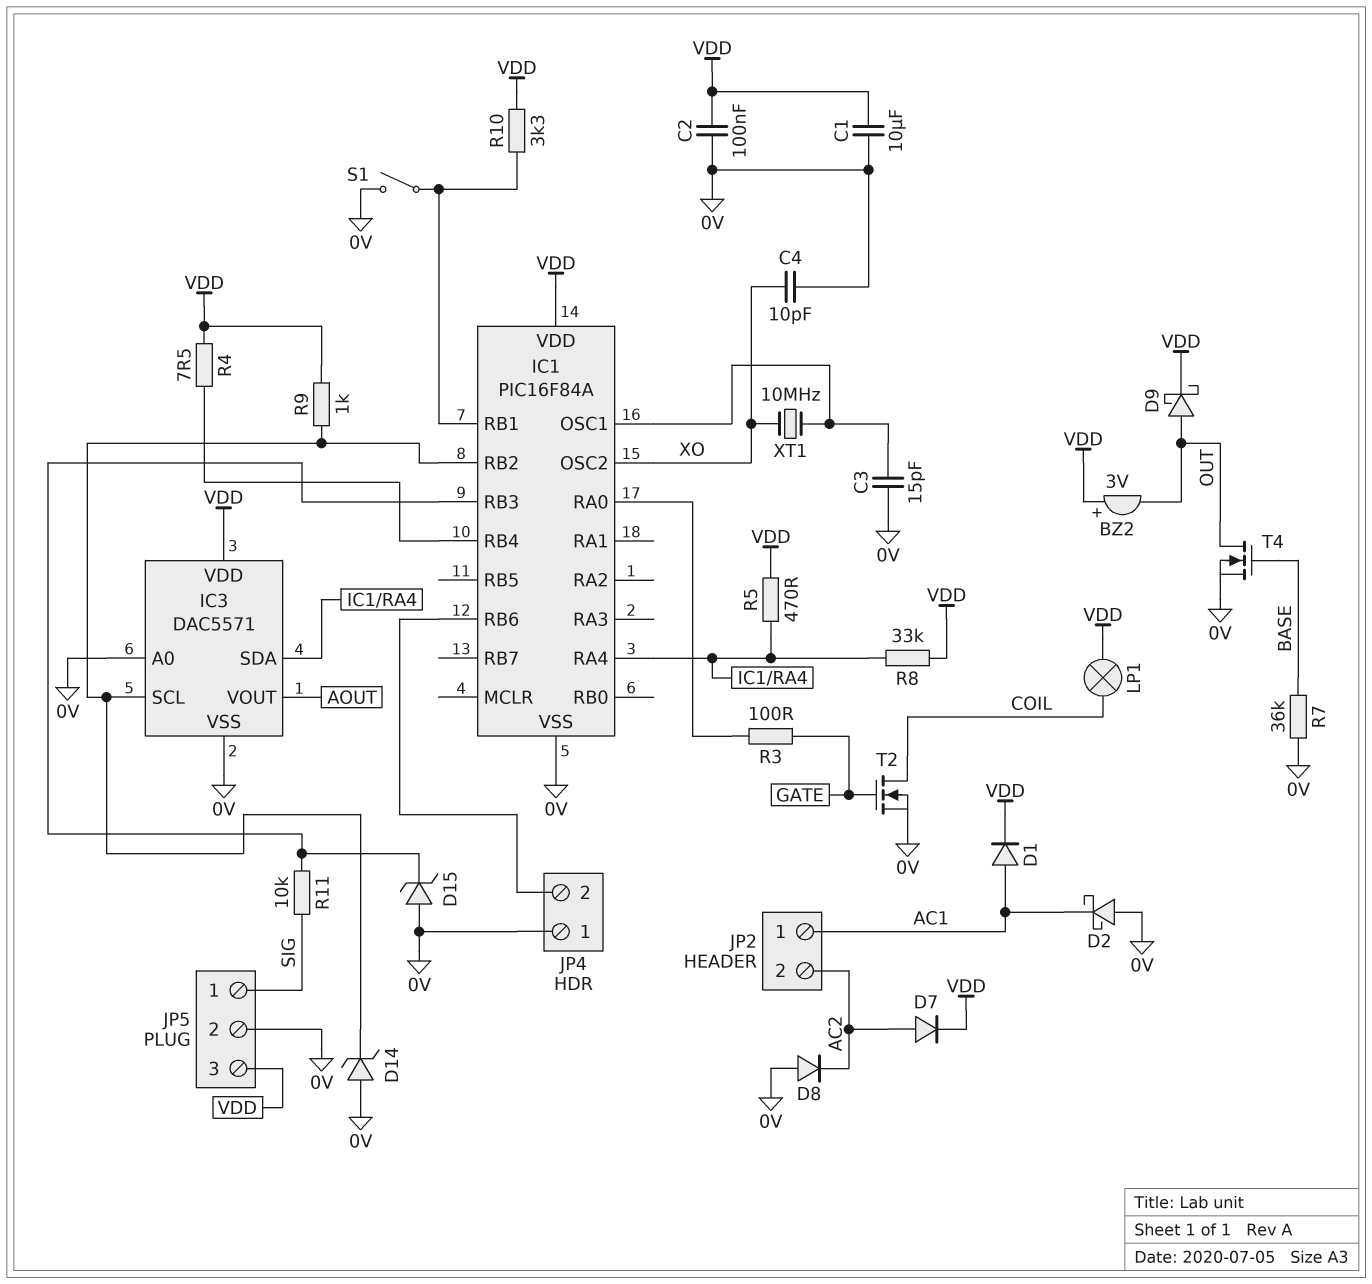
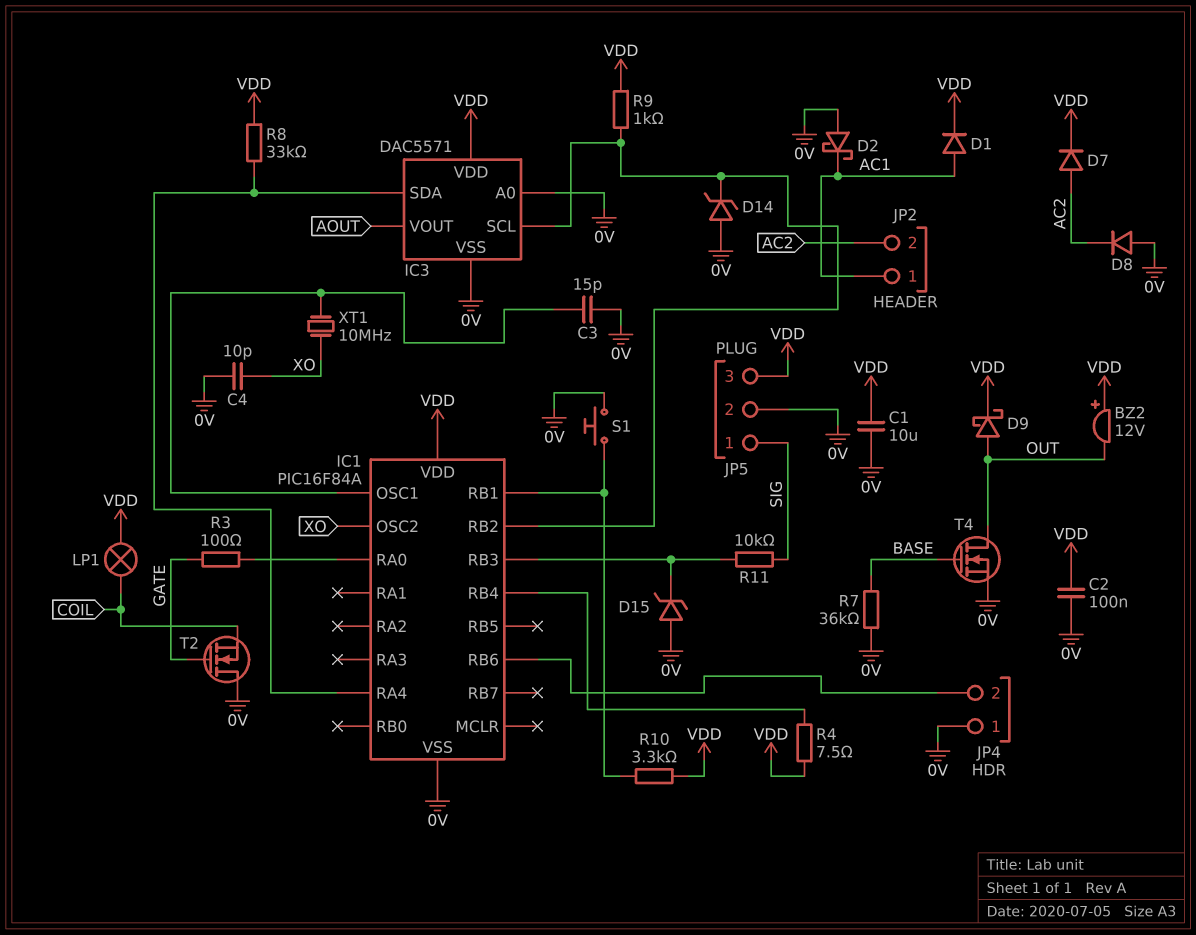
BZ2: buzzer 3V (plus VDD, minus OUT) -> buzzer 12V (plus VDD, minus OUT)
R5: 470 (IC1/RA4, VDD) -> none
S1: switch (0V, IC1/RB1) -> button (0V, IC1/RB1)
T2: NMOS (G GATE, D COIL, S 0V) -> NMOS (G GATE, D 0V, S COIL)

